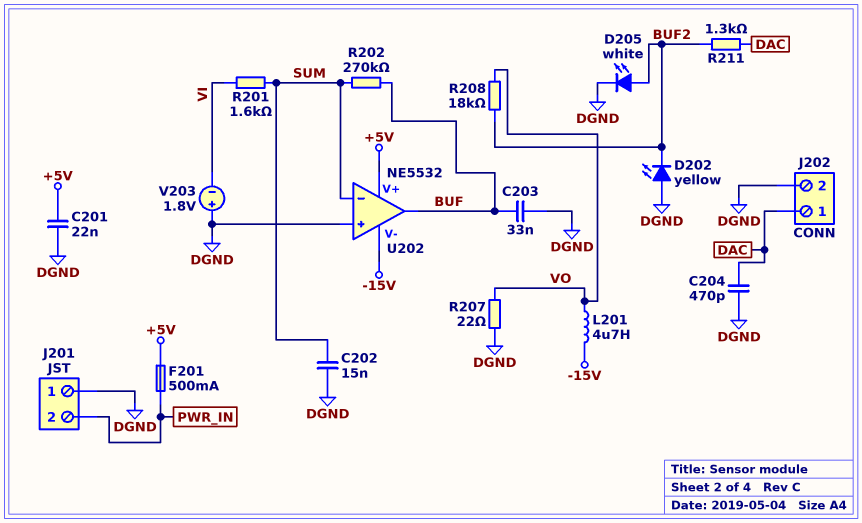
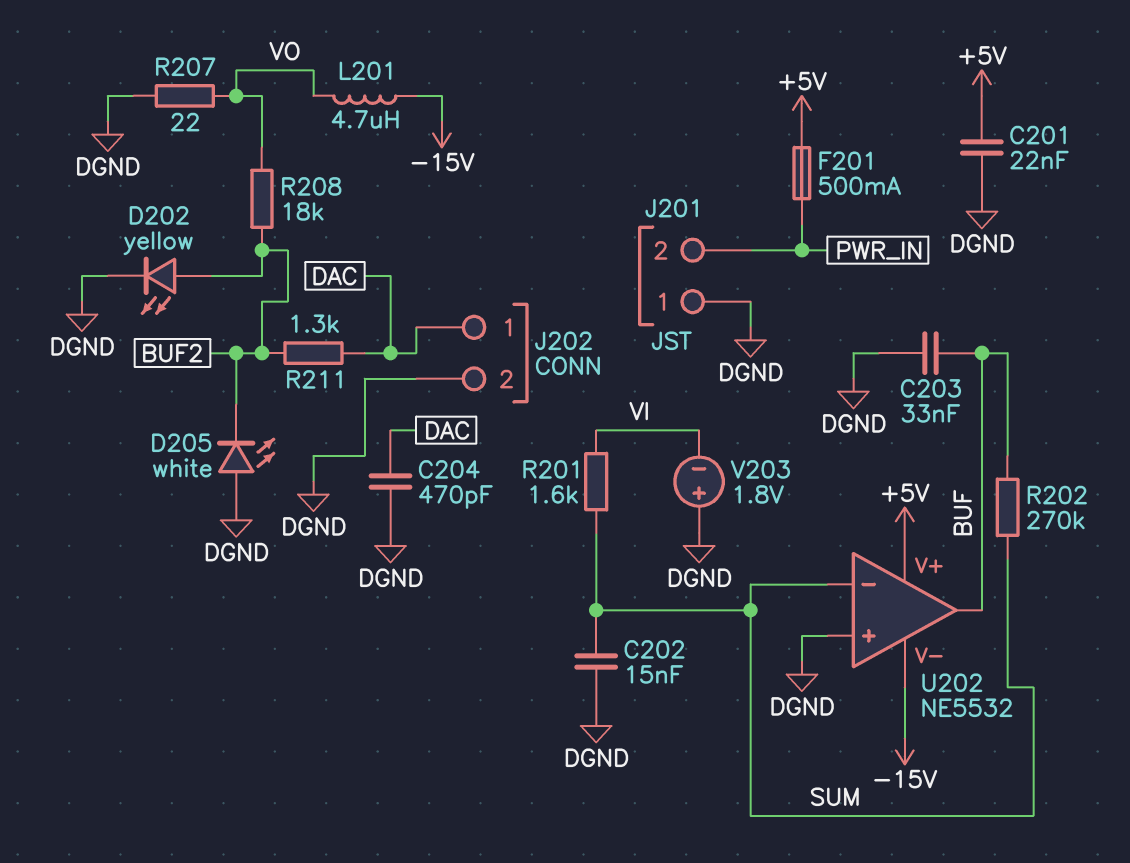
D202: LED yellow (A DGND, K BUF2) -> LED yellow (A BUF2, K DGND)
D205: LED white (A BUF2, K DGND) -> LED white (A DGND, K BUF2)

